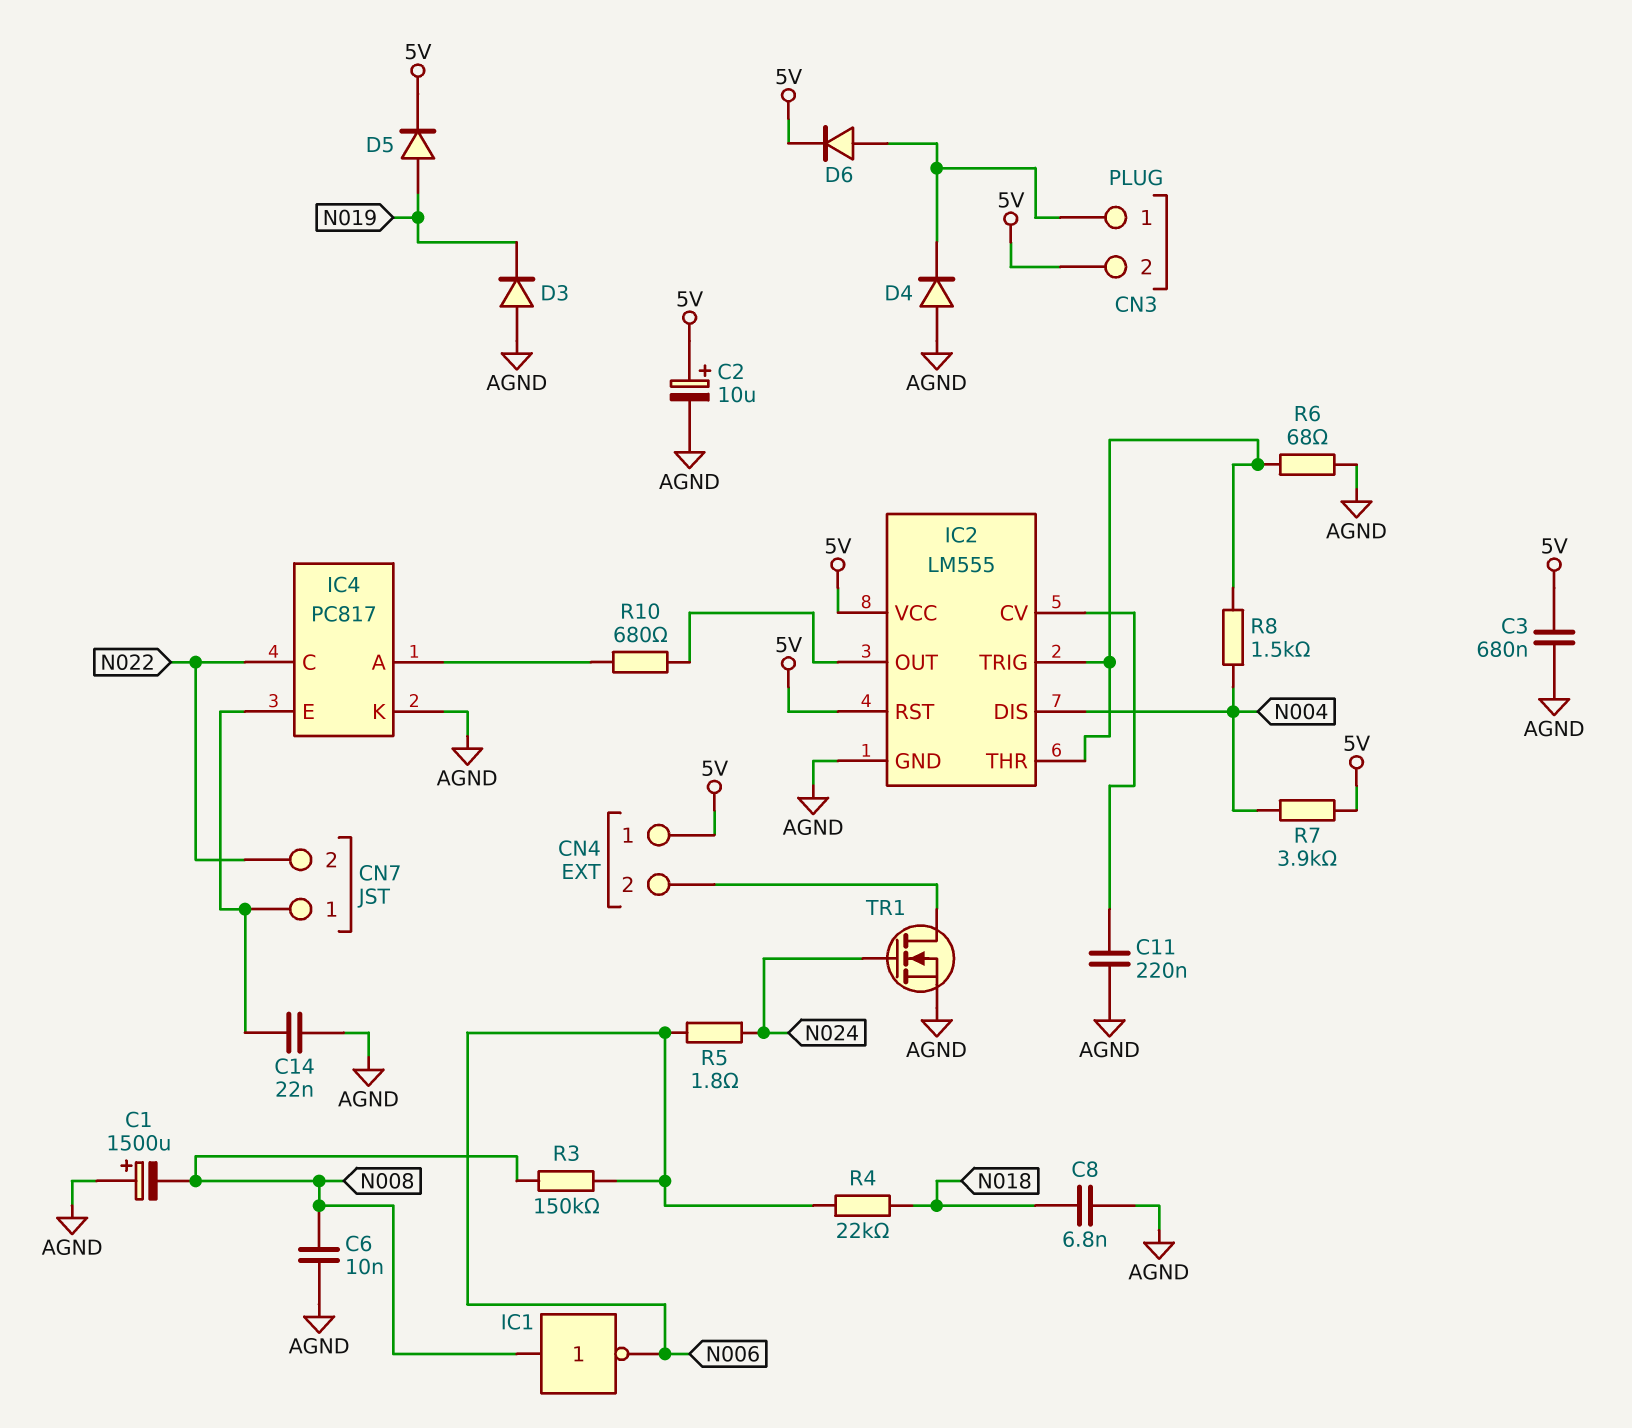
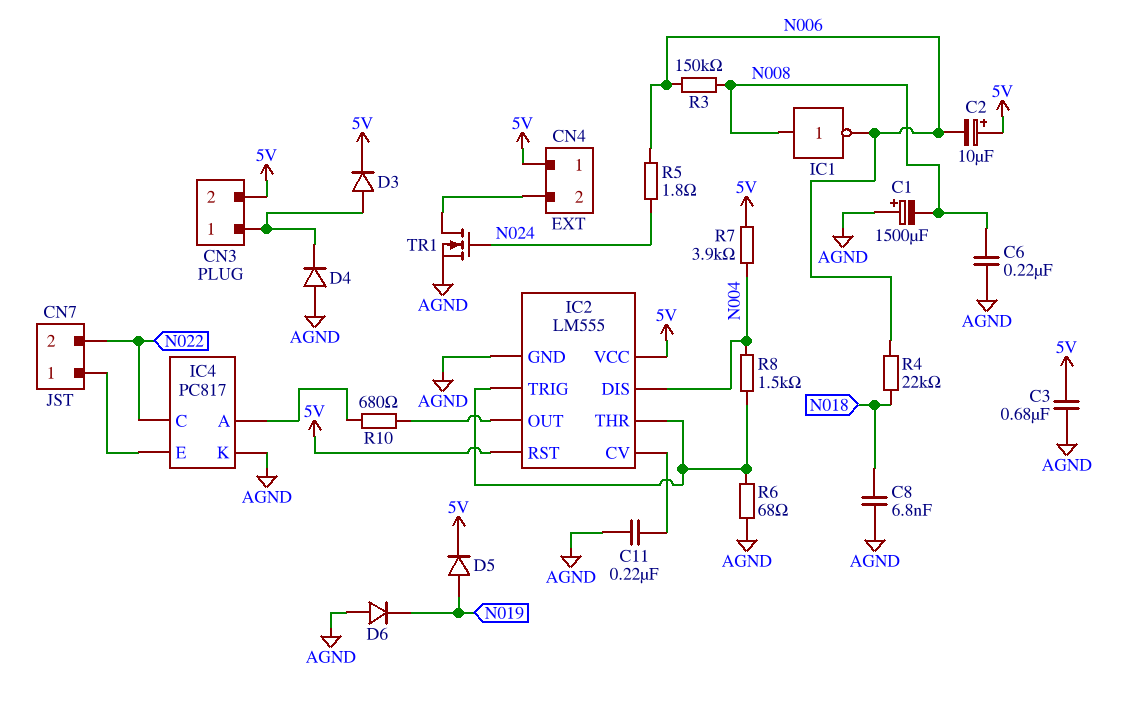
C2: 10uF (plus 5V, minus AGND) -> 10uF (plus 5V, minus N006)
C6: 10nF (AGND, N008) -> 220nF (AGND, N008)
C14: 22nF (AGND, CN7/1) -> none
D3: diode (A AGND, K N019) -> diode (A CN3/1, K 5V)
D6: diode (A CN3/1, K 5V) -> diode (A AGND, K N019)

